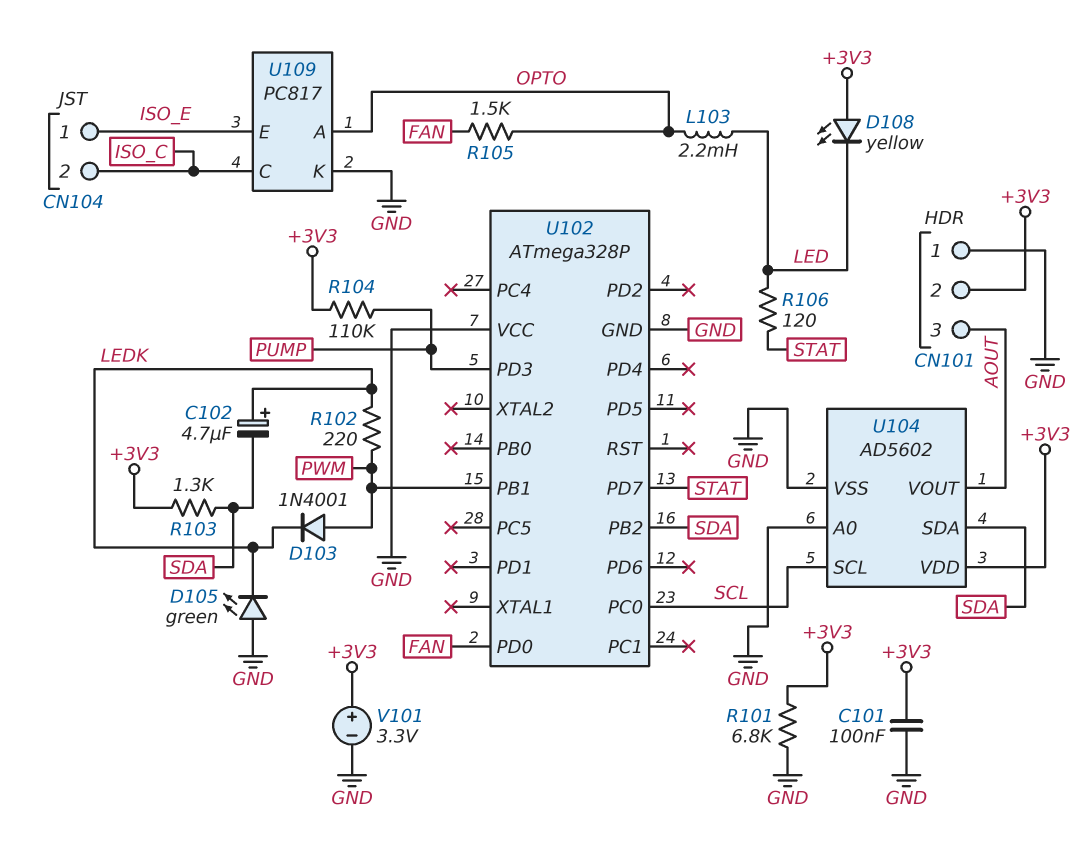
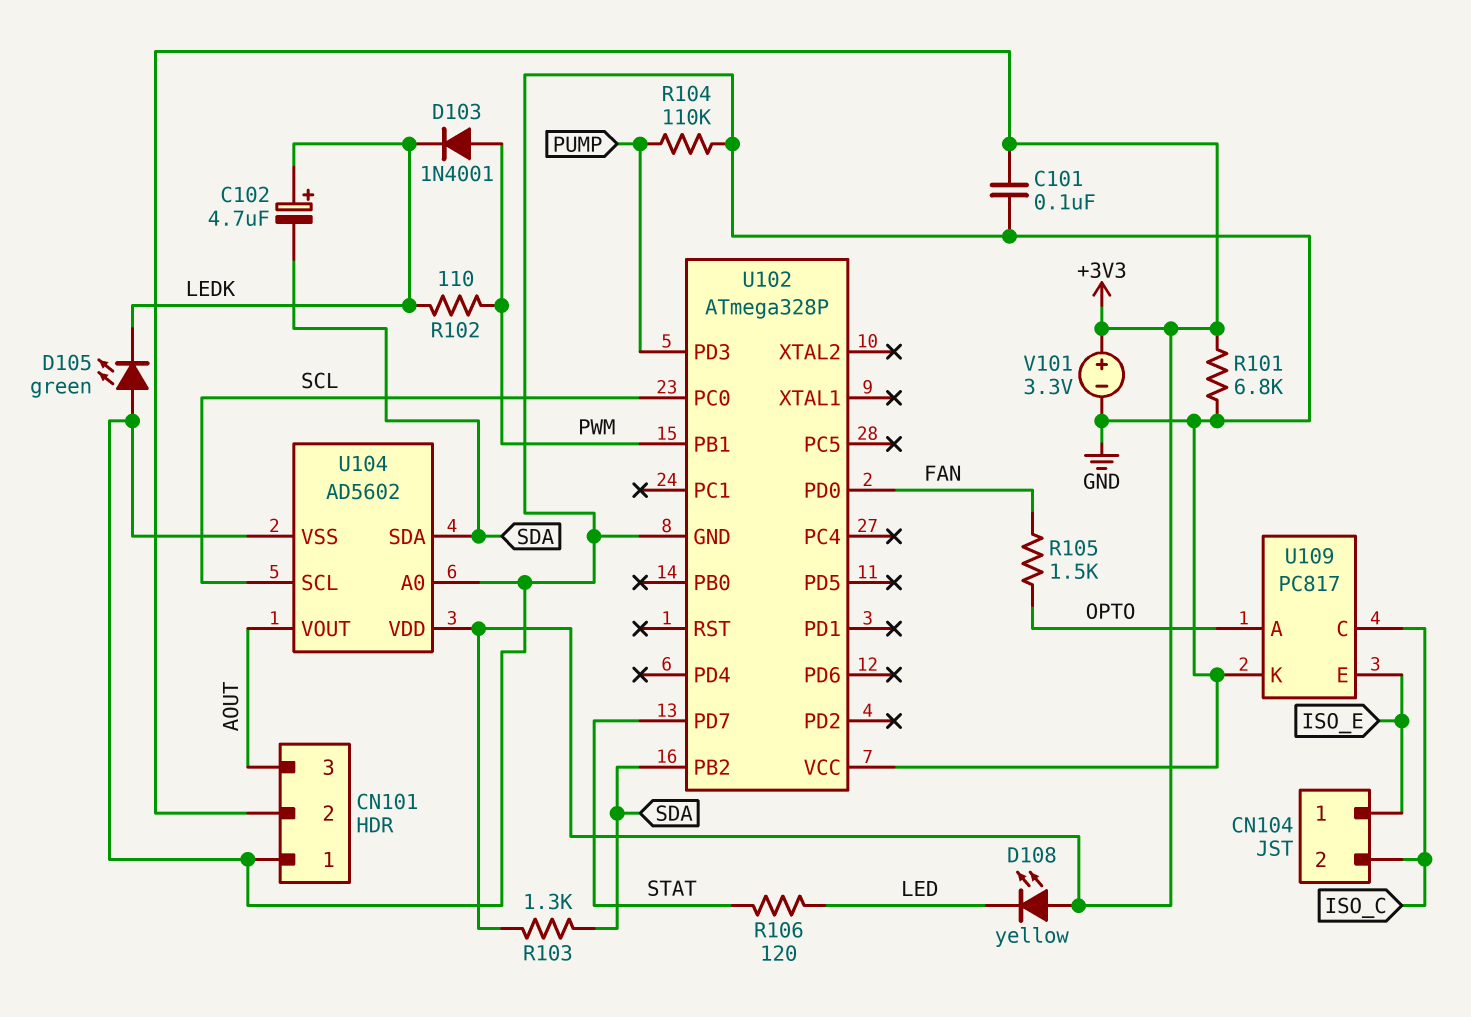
L103: 2.2mH (LED, OPTO) -> none
R102: 220 (LEDK, PWM) -> 110 (LEDK, PWM)
R104: 110k (+3V3, PUMP) -> 110k (GND, PUMP)

